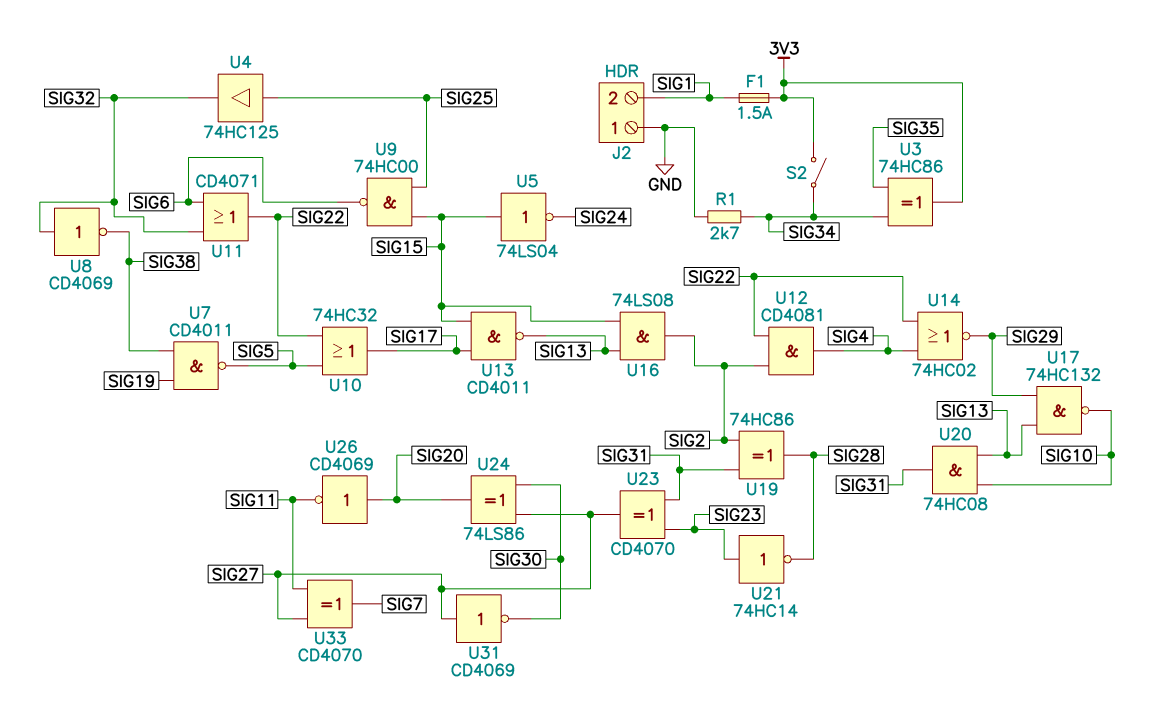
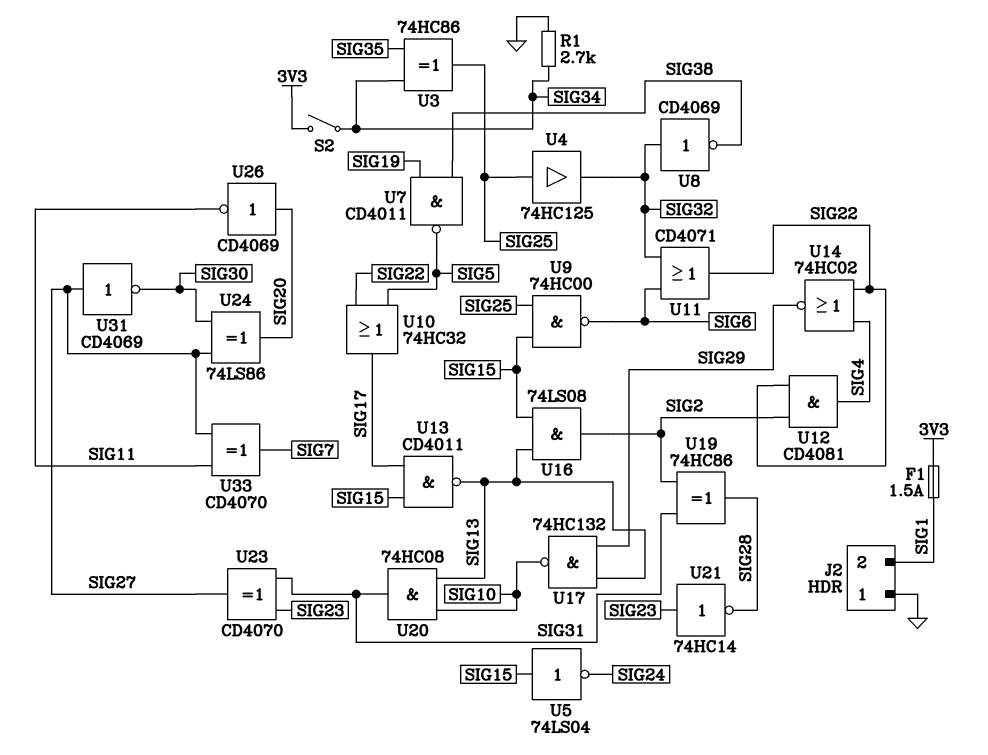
U3: XOR 74HC86 (in SIG34, in SIG35, out 3V3) -> XOR 74HC86 (in SIG34, in SIG35, out SIG25)

